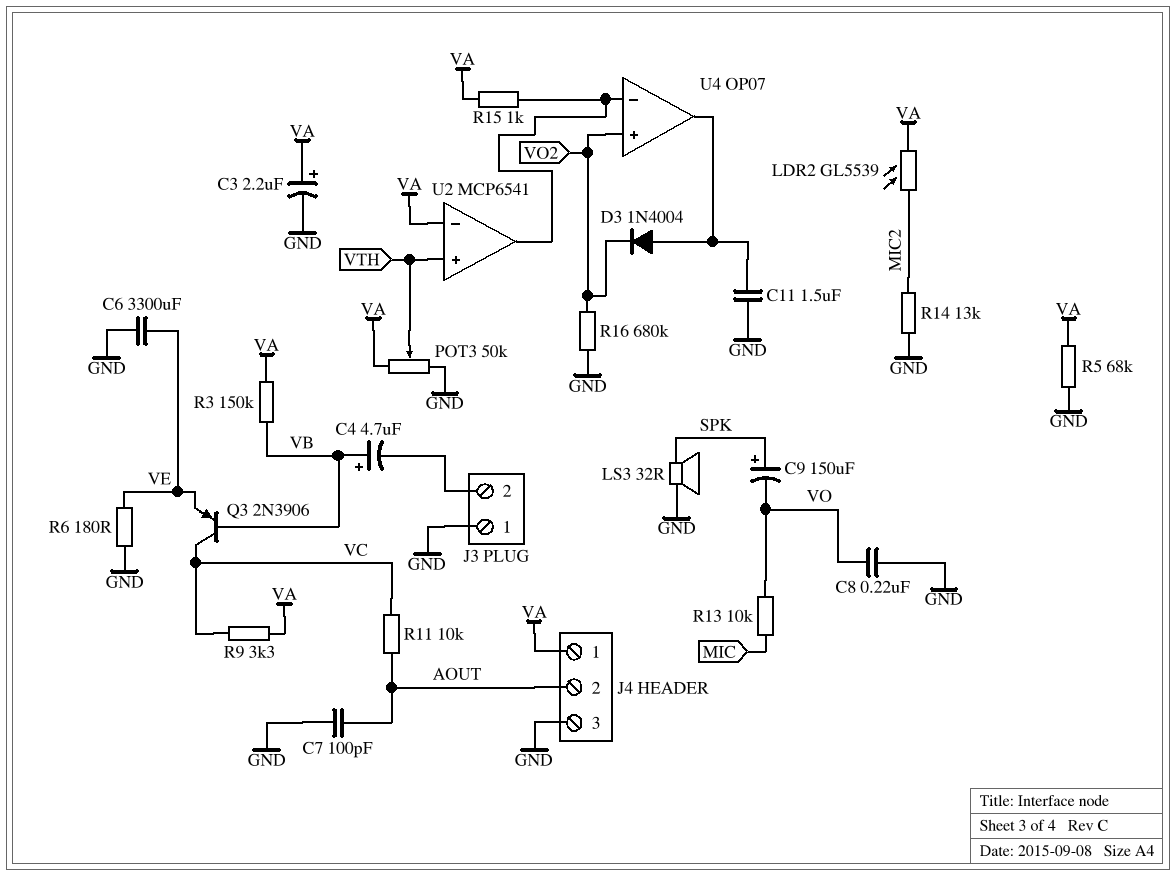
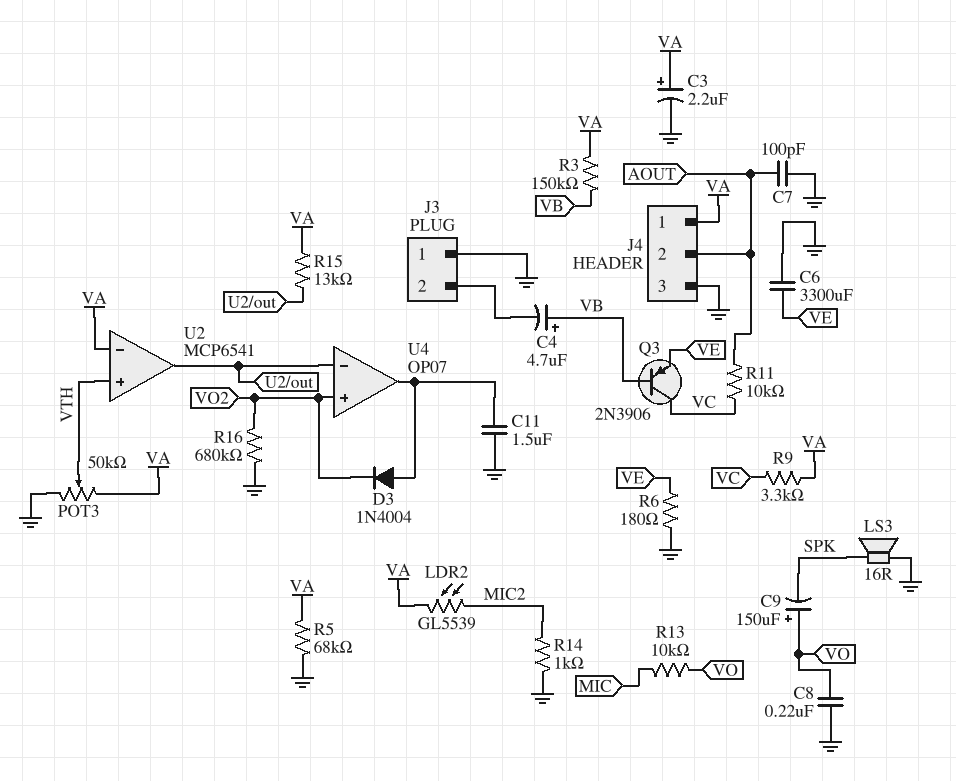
C9: 150uF (plus SPK, minus VO) -> 150uF (plus VO, minus SPK)
LS3: speaker 32R (GND, SPK) -> speaker 16R (GND, SPK)
R14: 13k (GND, MIC2) -> 1k (GND, MIC2)
R15: 1k (U2/out, VA) -> 13k (U2/out, VA)

